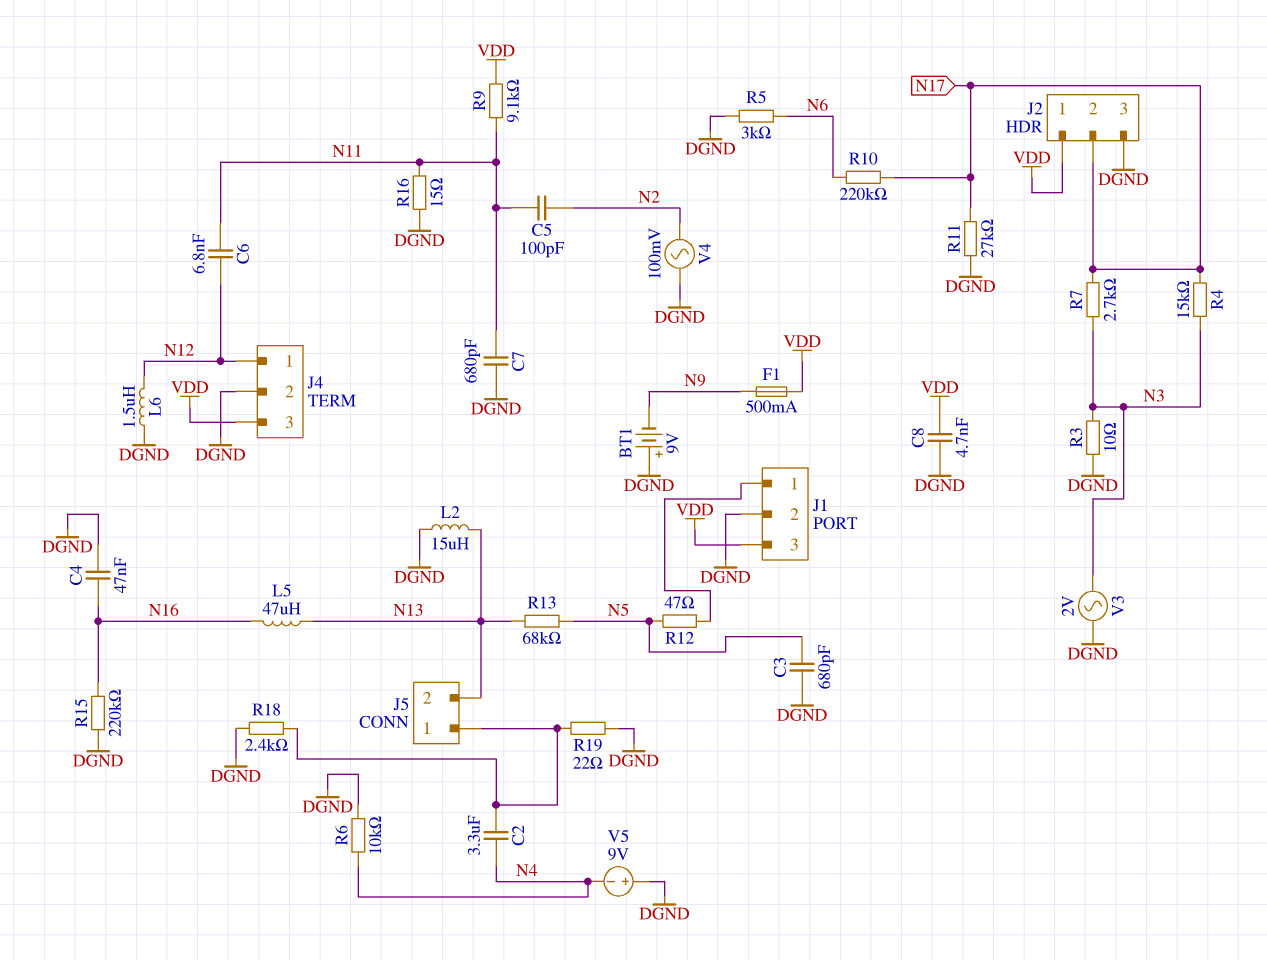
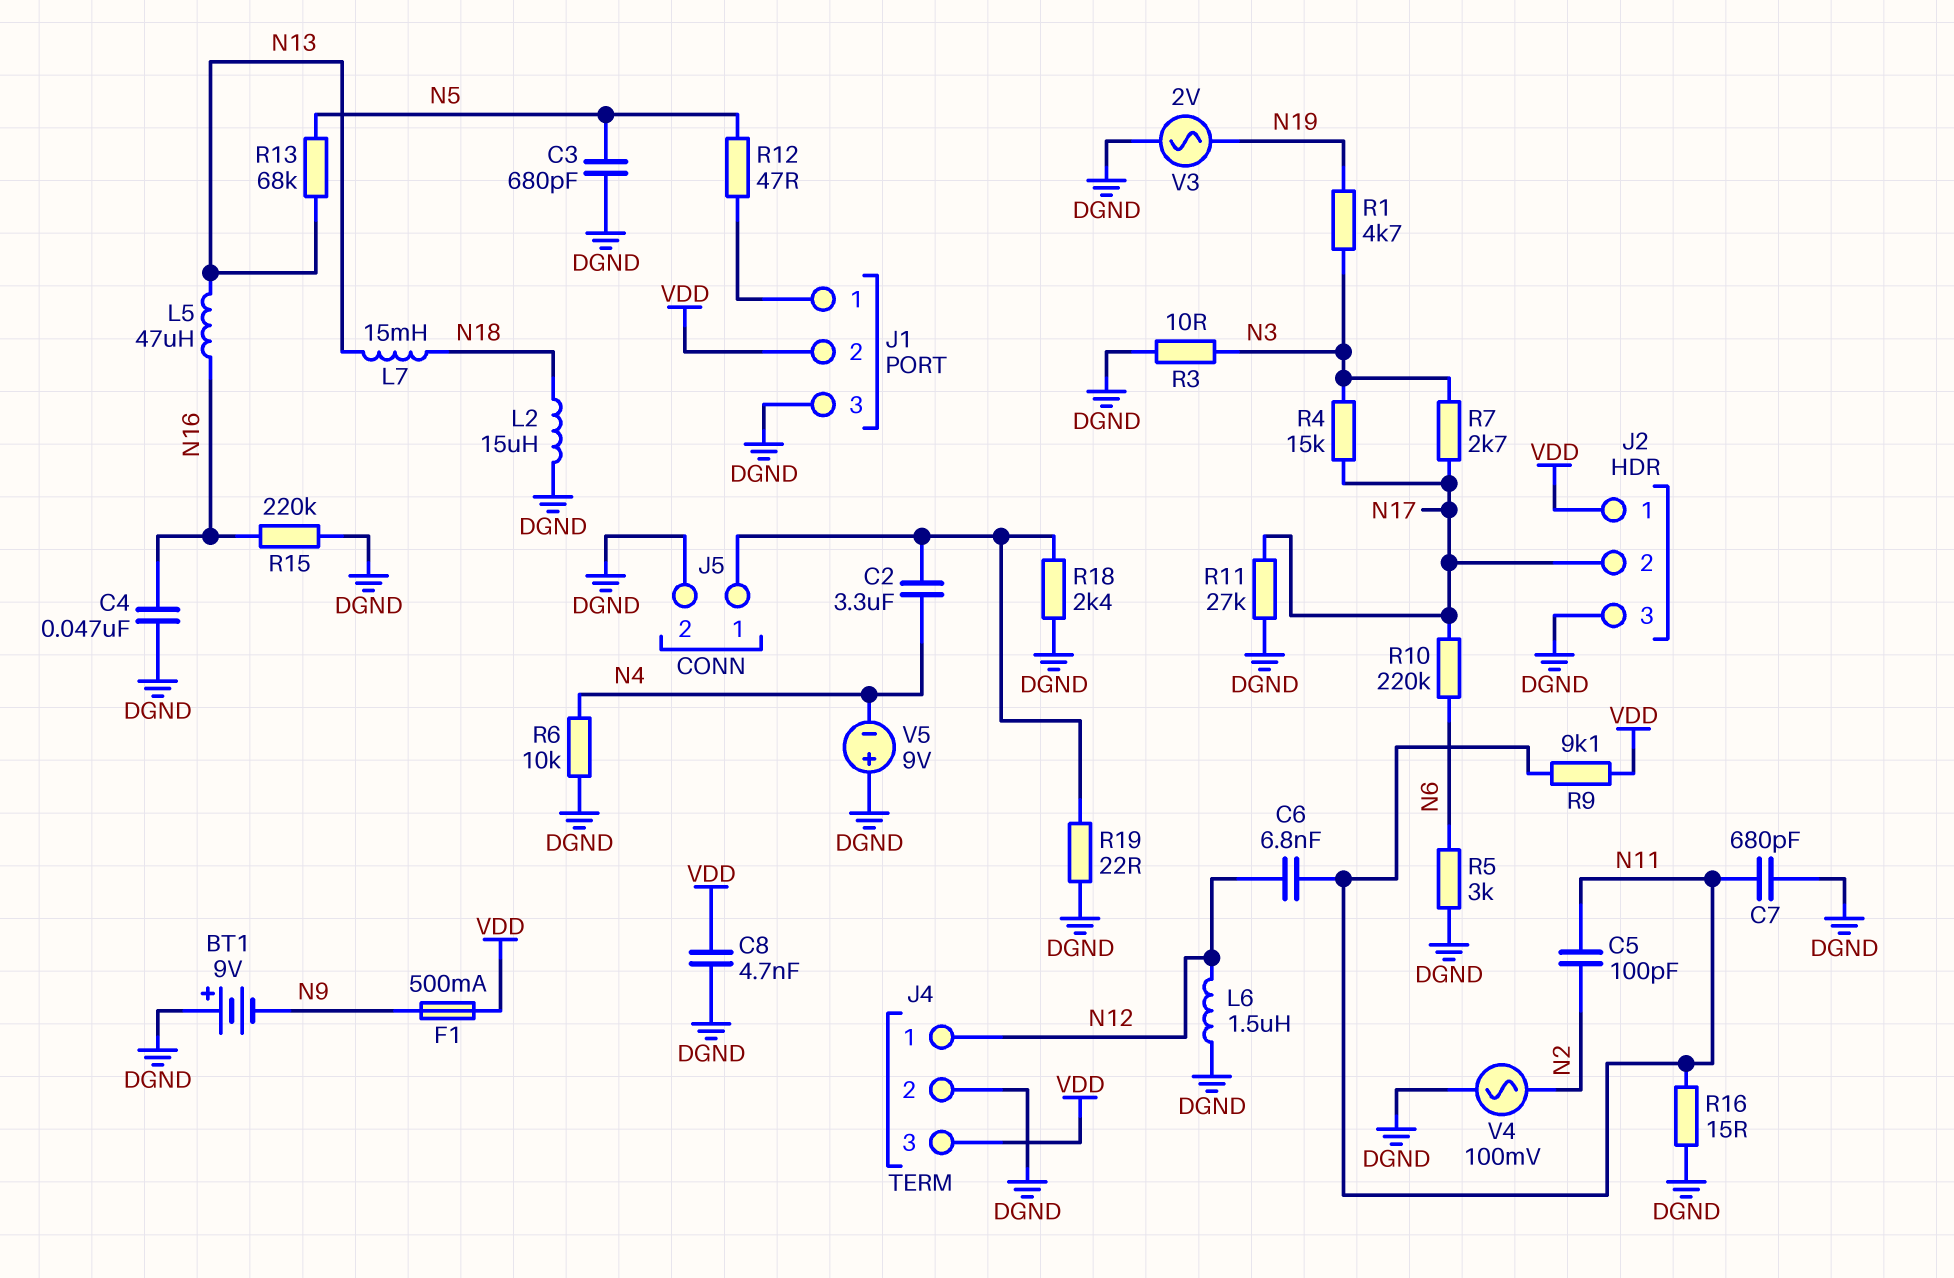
J1 pin 2: DGND -> VDD
J1 pin 3: VDD -> DGND
J5 pin 2: N13 -> DGND
L2: 15uH (DGND, N13) -> 15uH (DGND, N18)
L7: none -> 15mH (N13, N18)
R1: none -> 4.7k (N3, N19)
V3: AC 2V (DGND, N3) -> AC 2V (DGND, N19)

